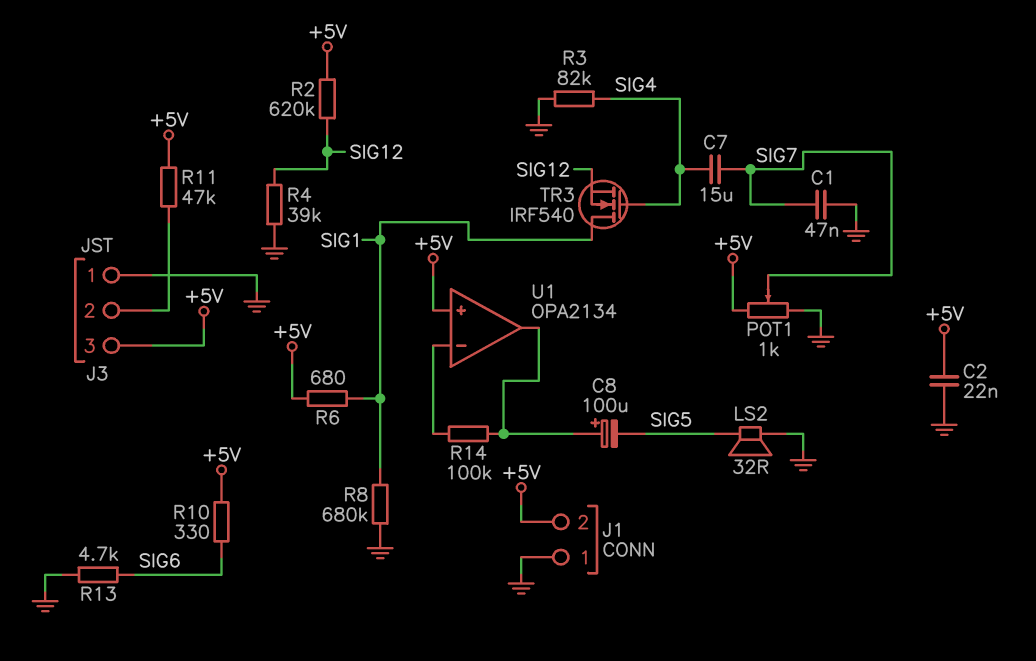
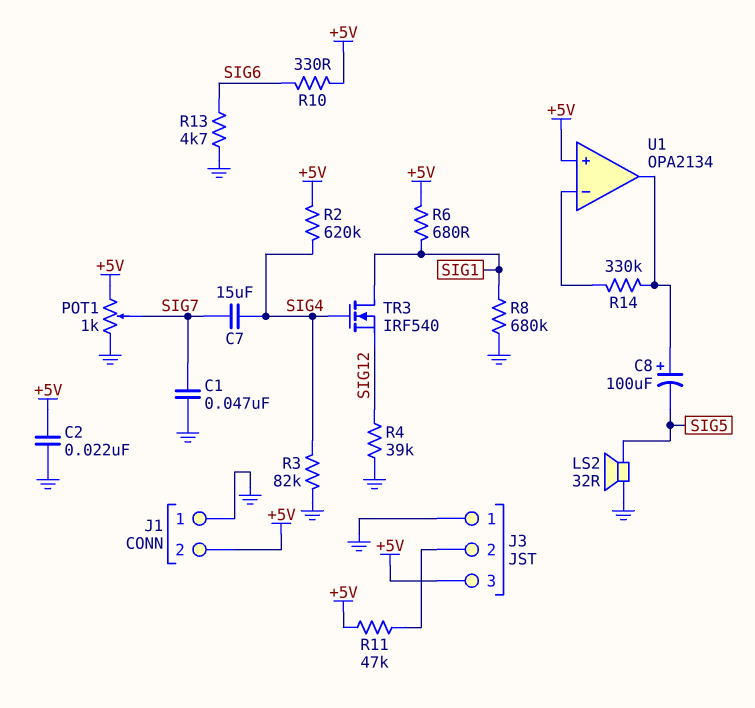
R2: 620k (+5V, SIG12) -> 620k (+5V, SIG4)
R14: 100k (U1/in-, U1/out) -> 330k (U1/in-, U1/out)

